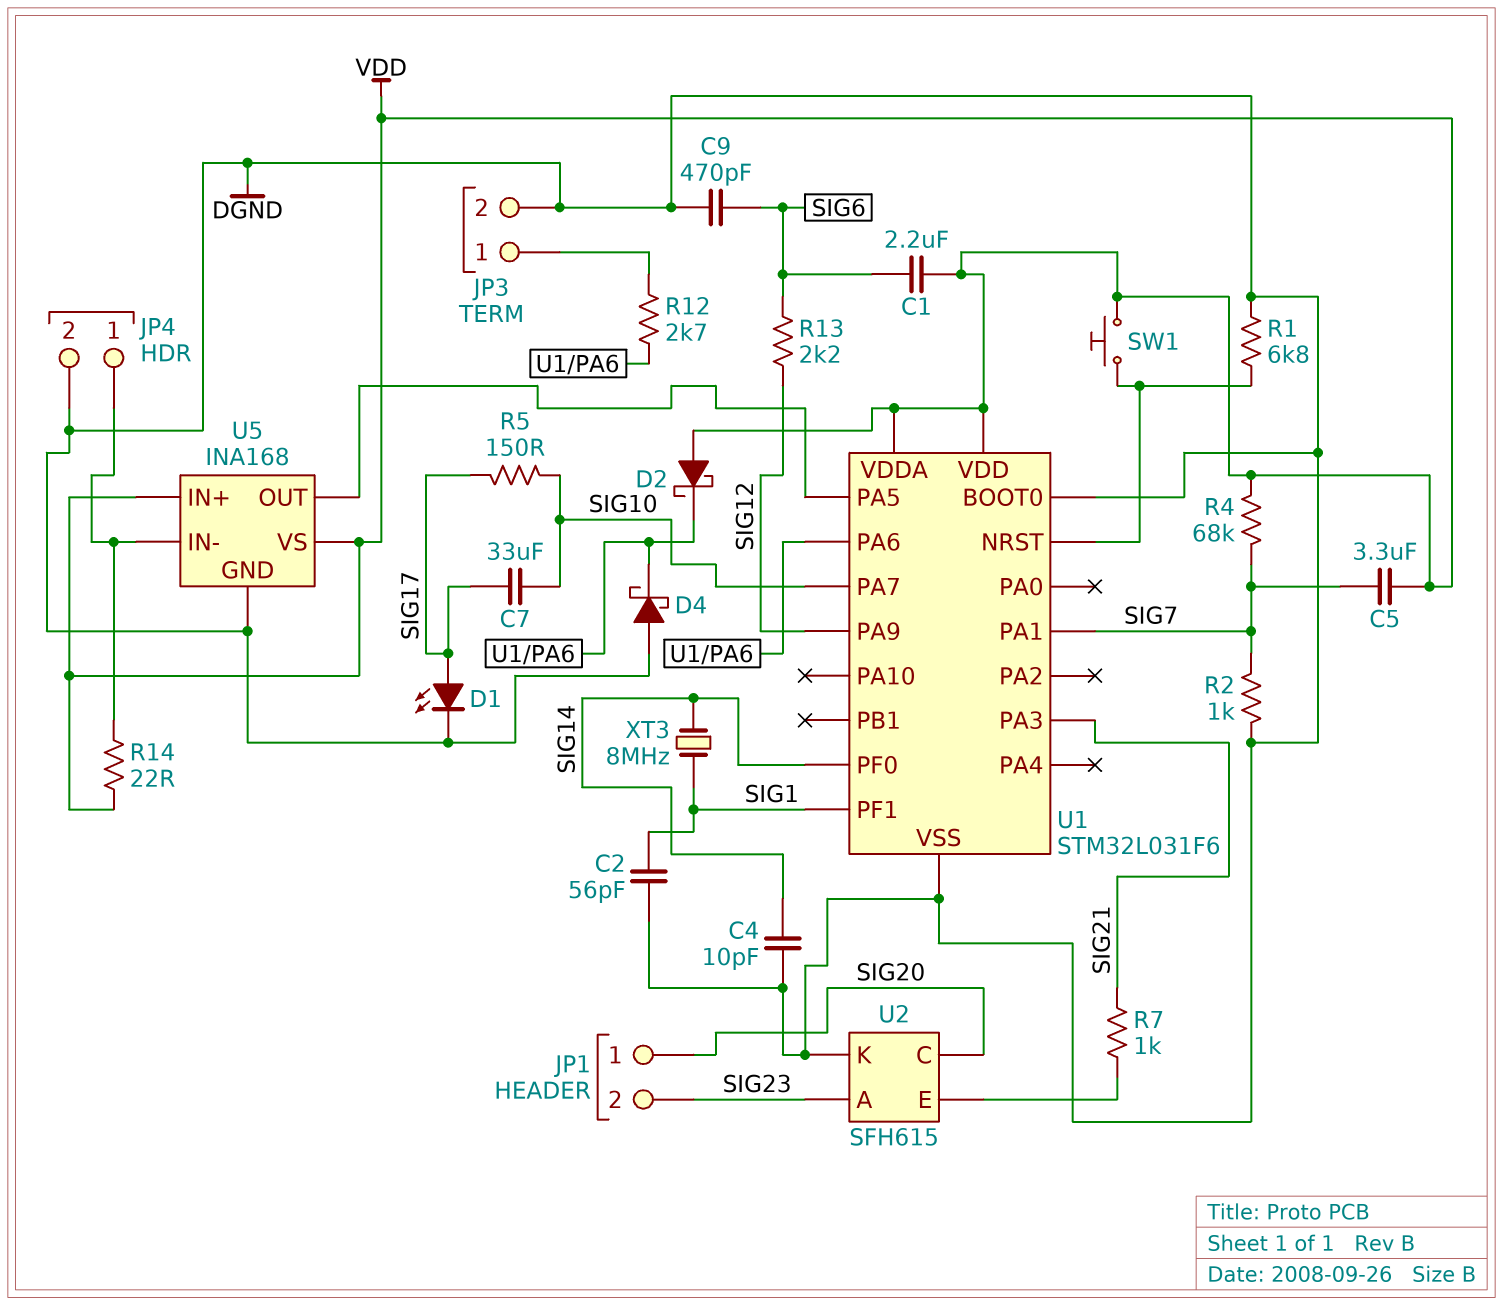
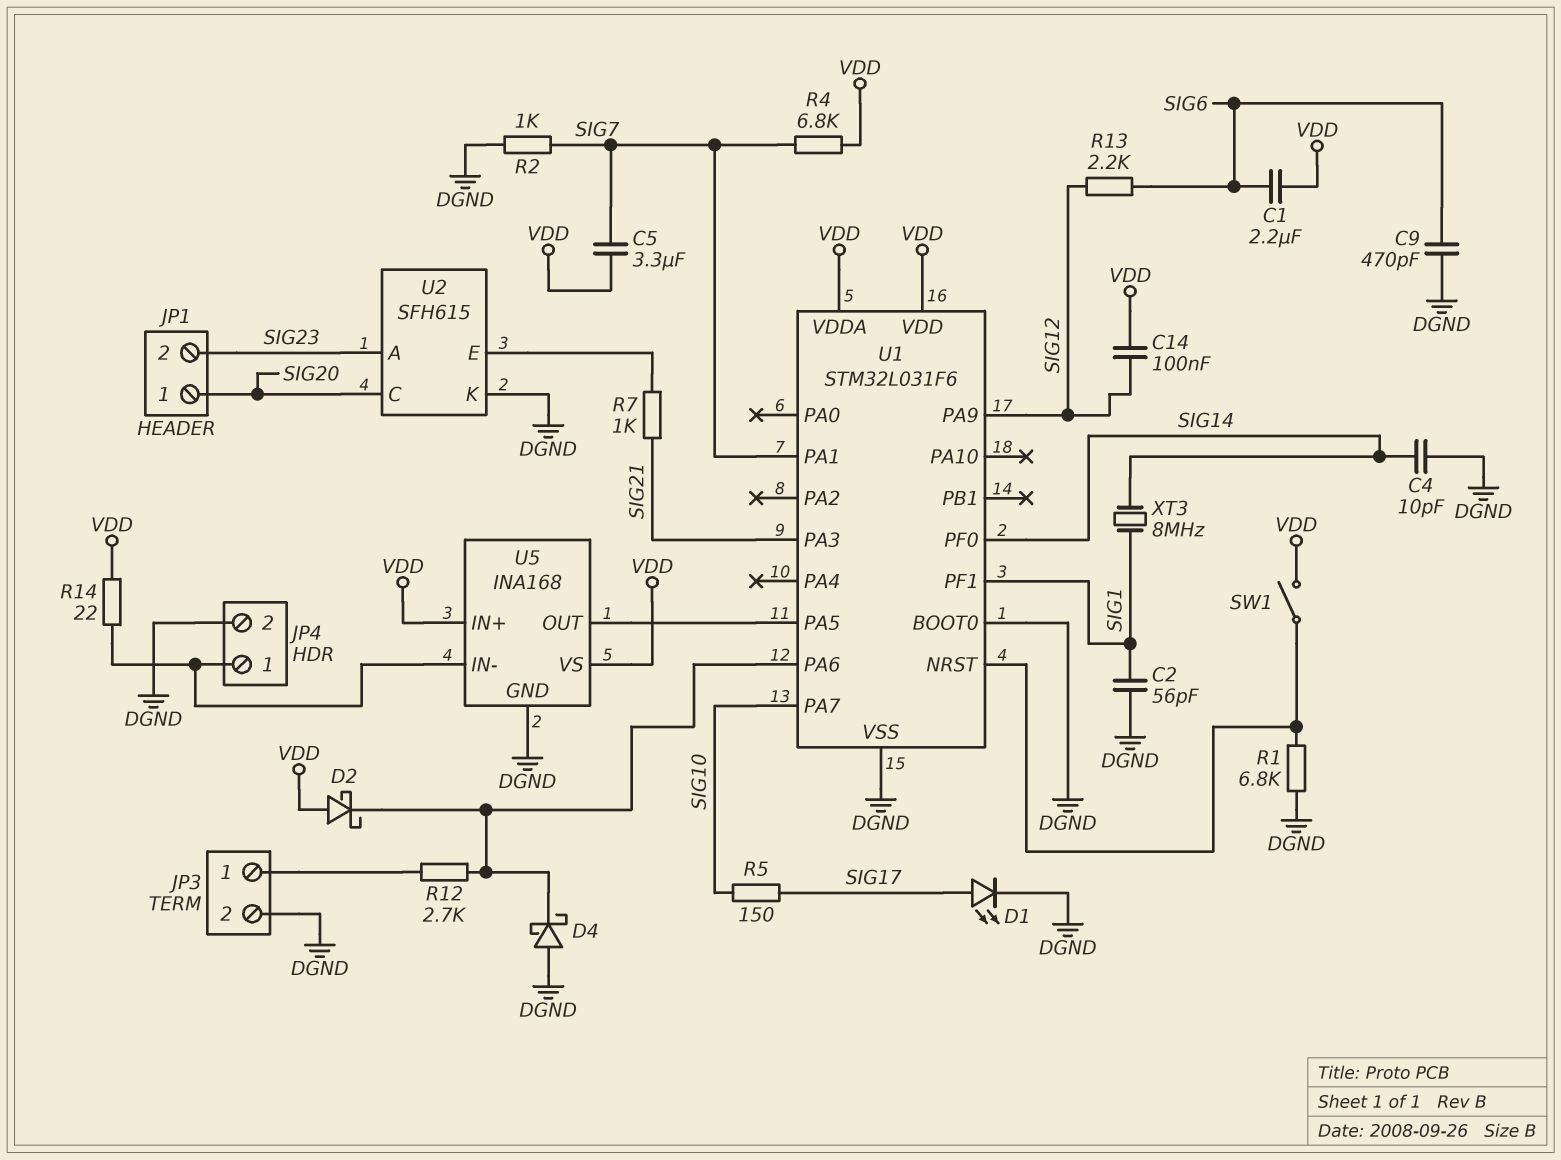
C7: 33uF (SIG10, SIG17) -> none
C14: none -> 100nF (SIG12, VDD)
R4: 68k (SIG7, VDD) -> 6.8k (SIG7, VDD)
SW1: button (U1/NRST, VDD) -> switch (U1/NRST, VDD)

